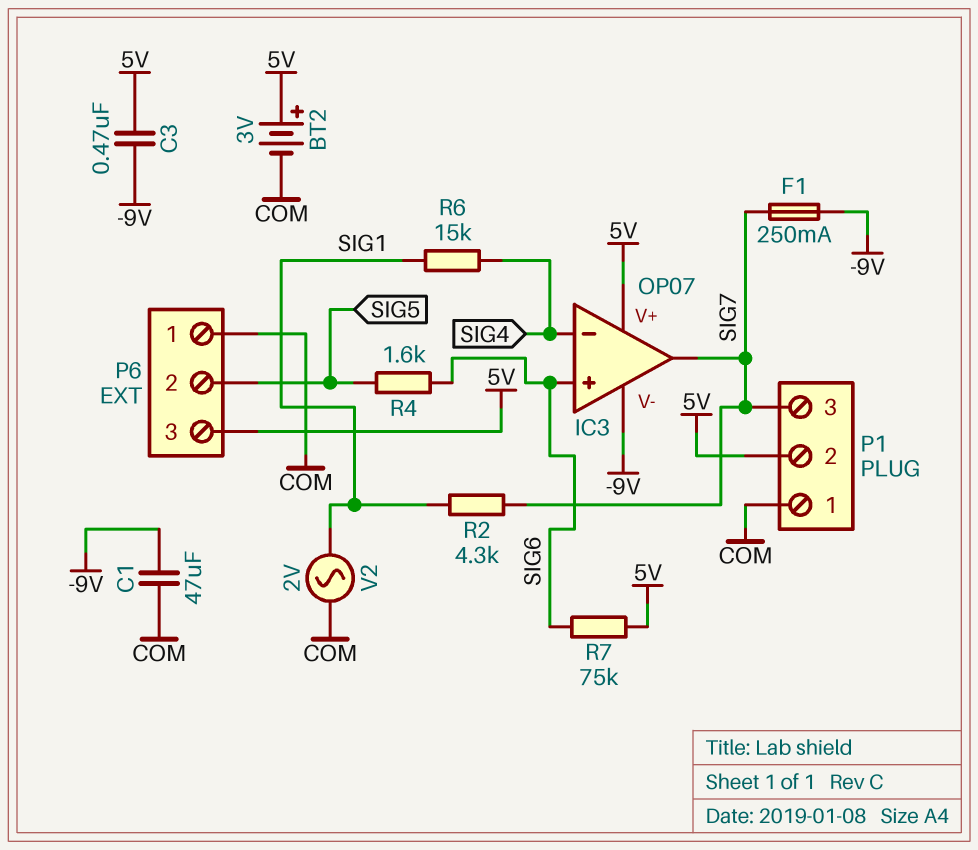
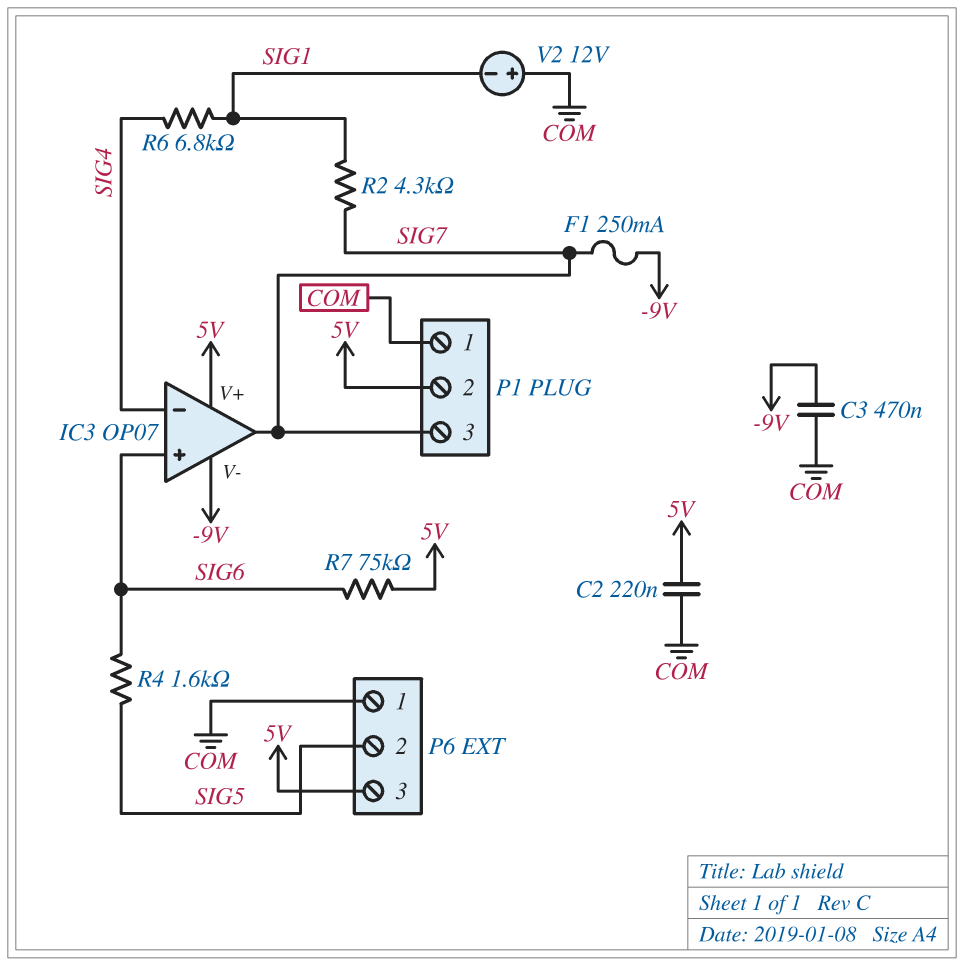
BT2: 3V (plus 5V, minus COM) -> none
C1: 47uF (-9V, COM) -> none
C2: none -> 220nF (5V, COM)
C3: 470nF (-9V, 5V) -> 470nF (-9V, COM)
R6: 15k (SIG1, SIG4) -> 6.8k (SIG1, SIG4)
V2: AC 2V (COM, SIG1) -> 12V (plus COM, minus SIG1)

